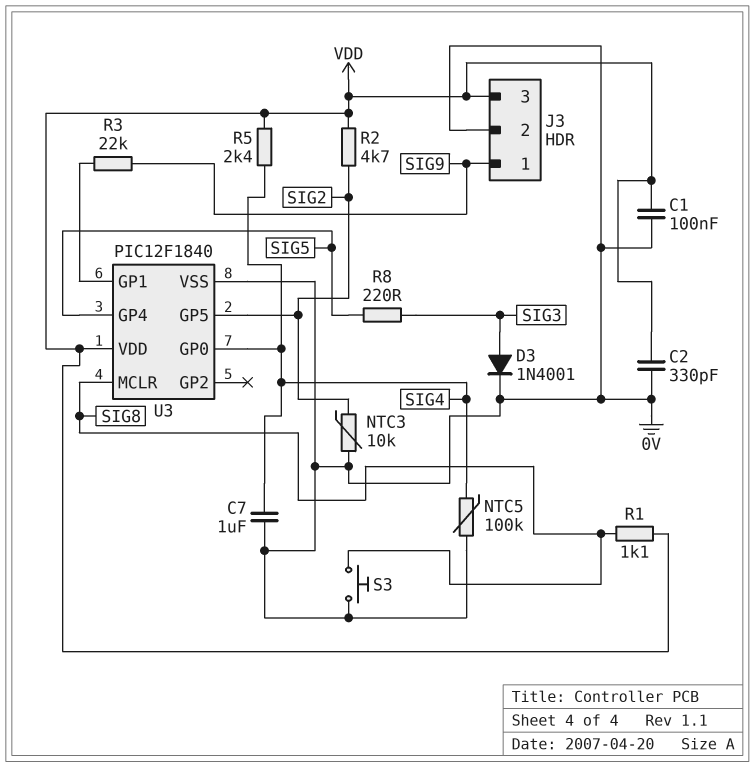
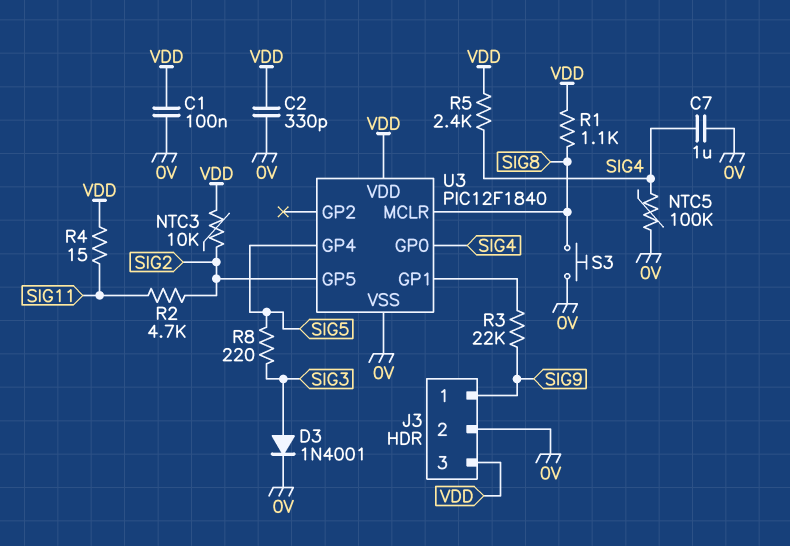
NTC3: 10k (0V, SIG2) -> 10k (SIG2, VDD)
R2: 4.7k (SIG2, VDD) -> 4.7k (SIG2, SIG11)
R4: none -> 15 (SIG11, VDD)

